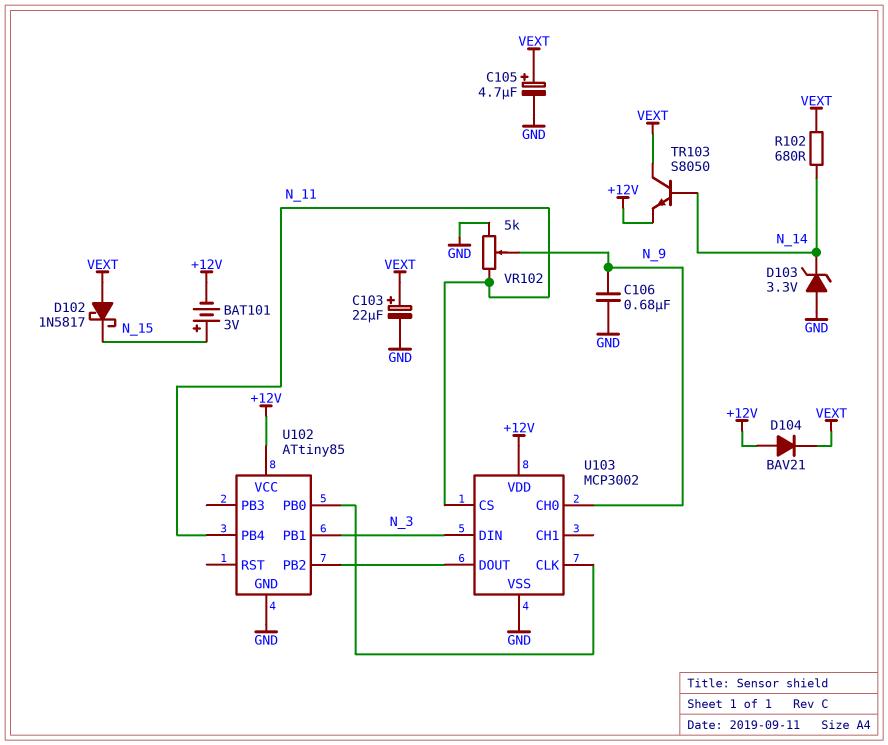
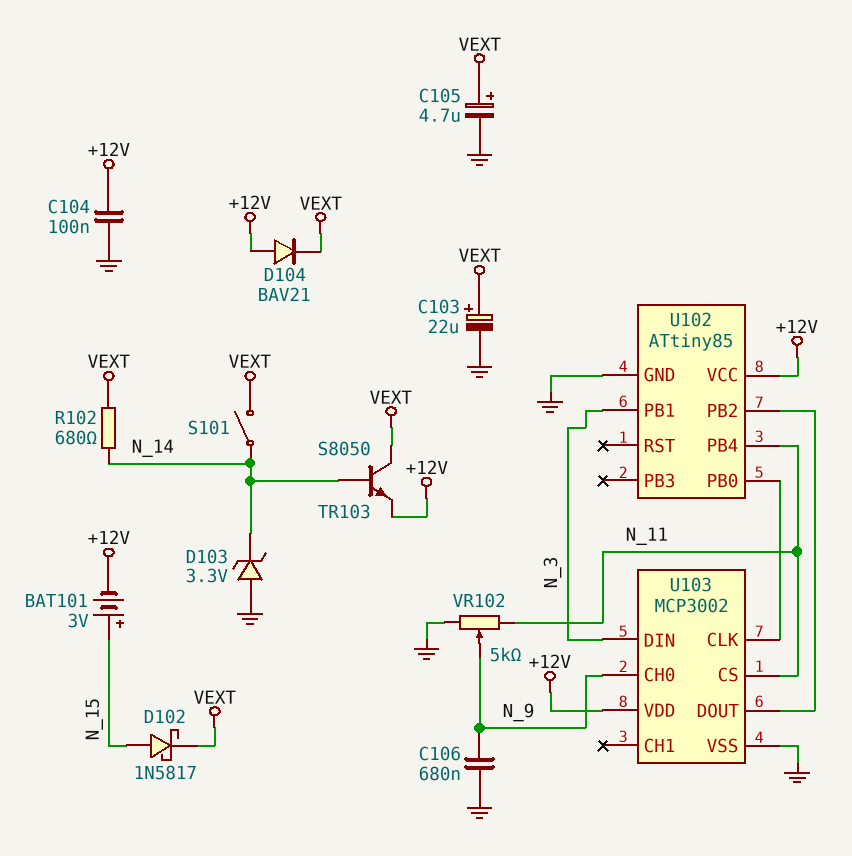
C104: none -> 100nF (+12V, GND)
D102: schottky 1N5817 (A VEXT, K N_15) -> schottky 1N5817 (A N_15, K VEXT)
S101: none -> switch (N_14, VEXT)

